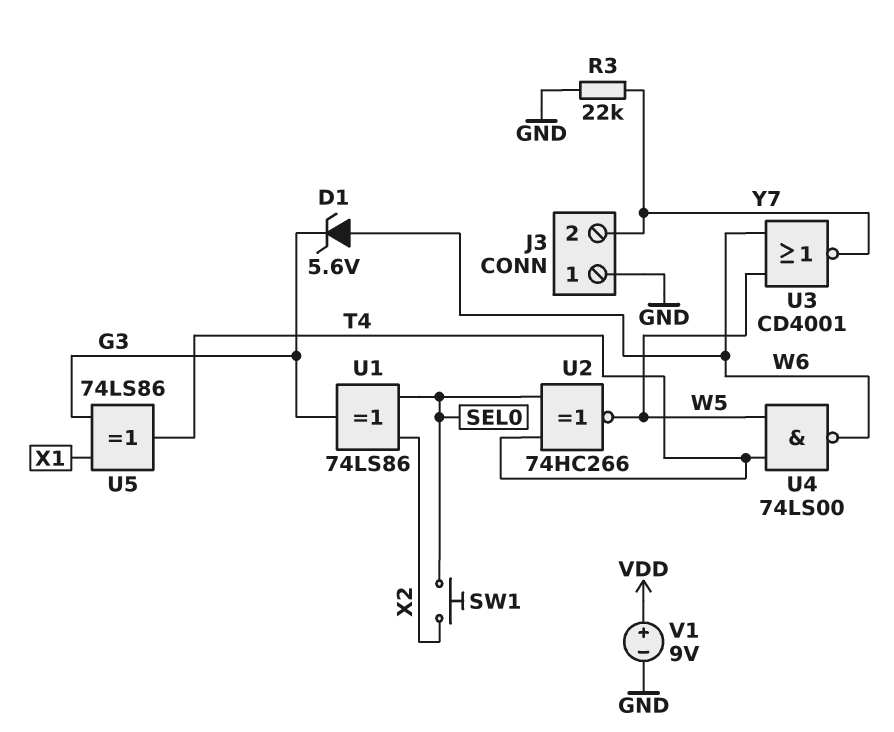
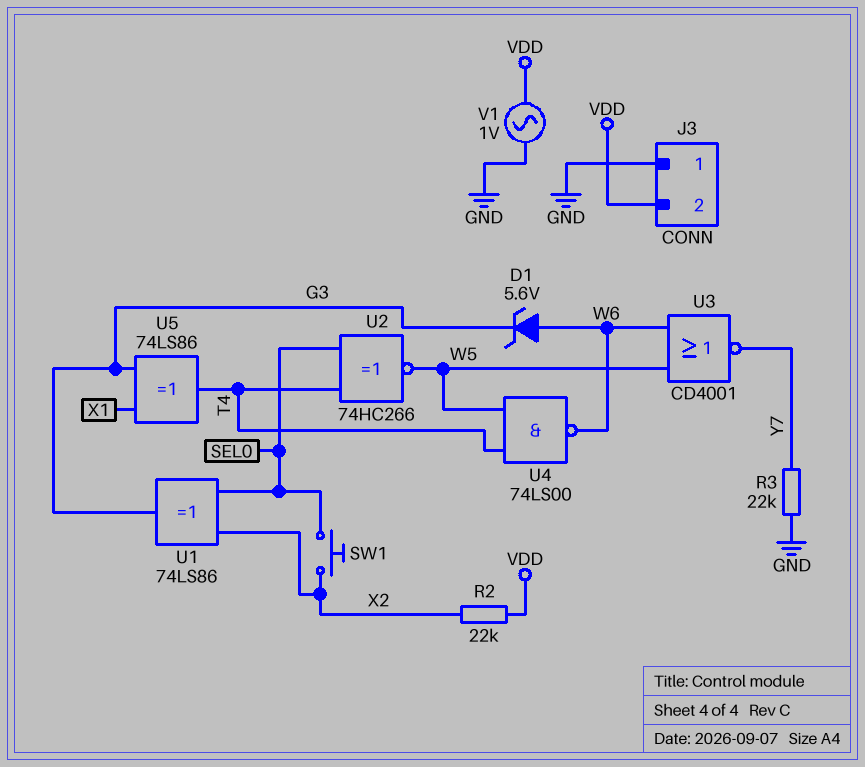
J3 pin 2: Y7 -> VDD
R2: none -> 22k (VDD, X2)
V1: 9V (plus VDD, minus GND) -> AC 1V (GND, VDD)

